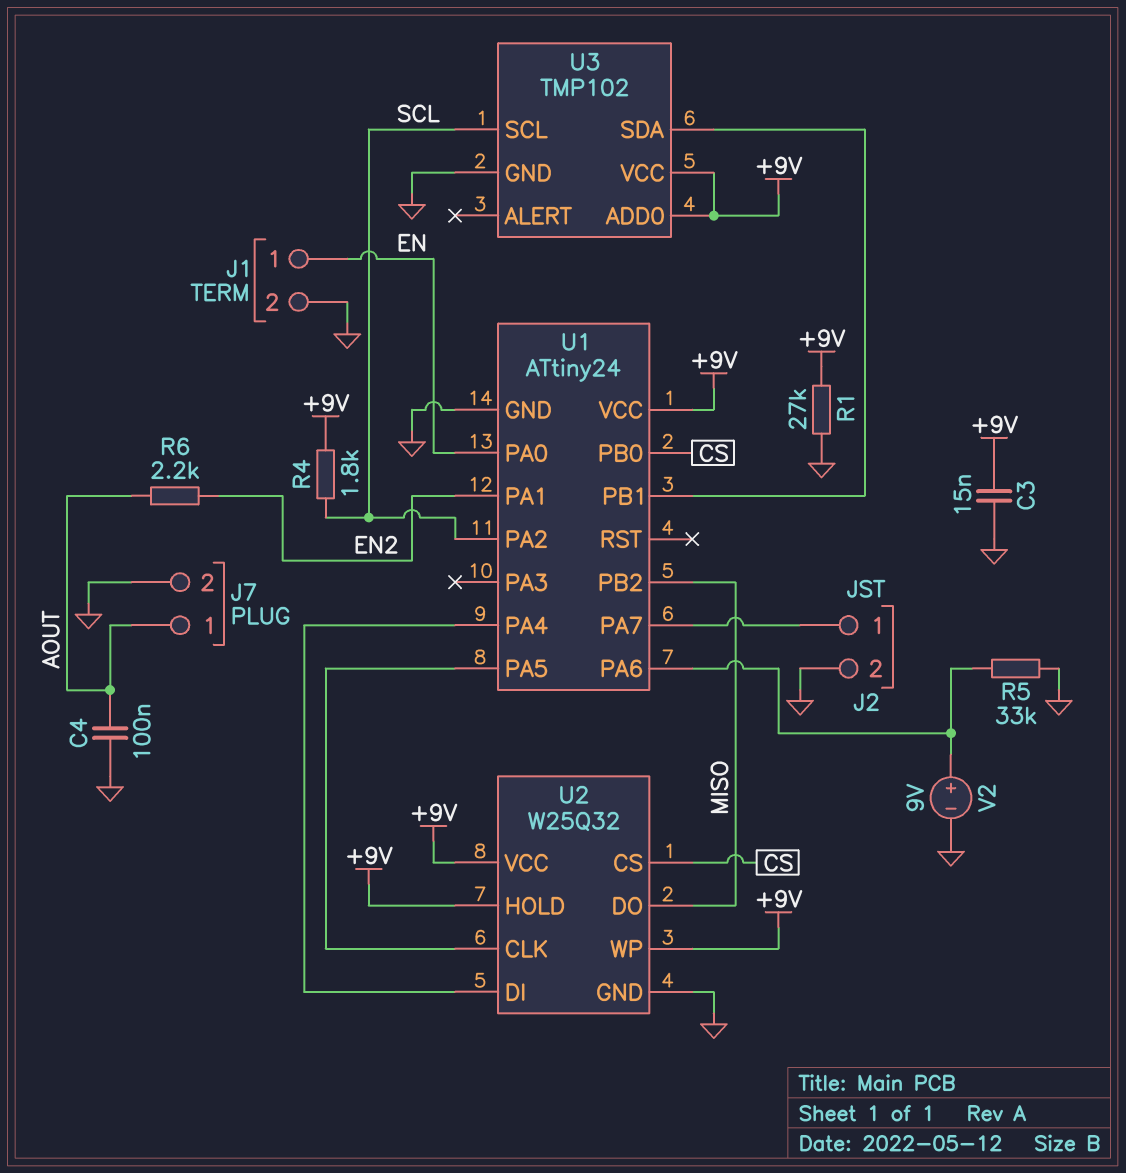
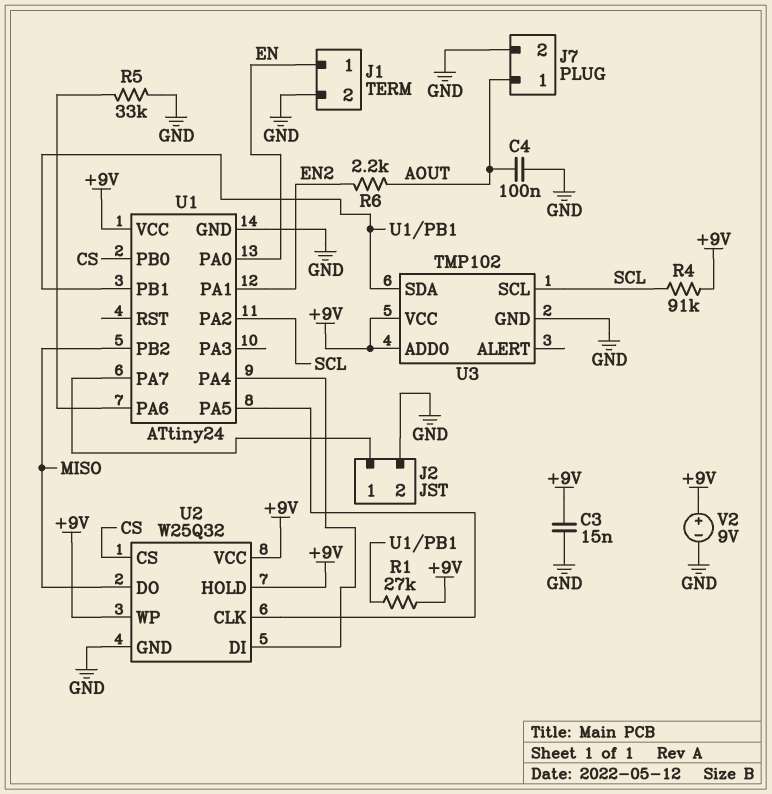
R1: 27k (+9V, GND) -> 27k (+9V, U1/PB1)
R4: 1.8k (+9V, SCL) -> 91k (+9V, SCL)
V2: 9V (plus U1/PA6, minus GND) -> 9V (plus +9V, minus GND)

